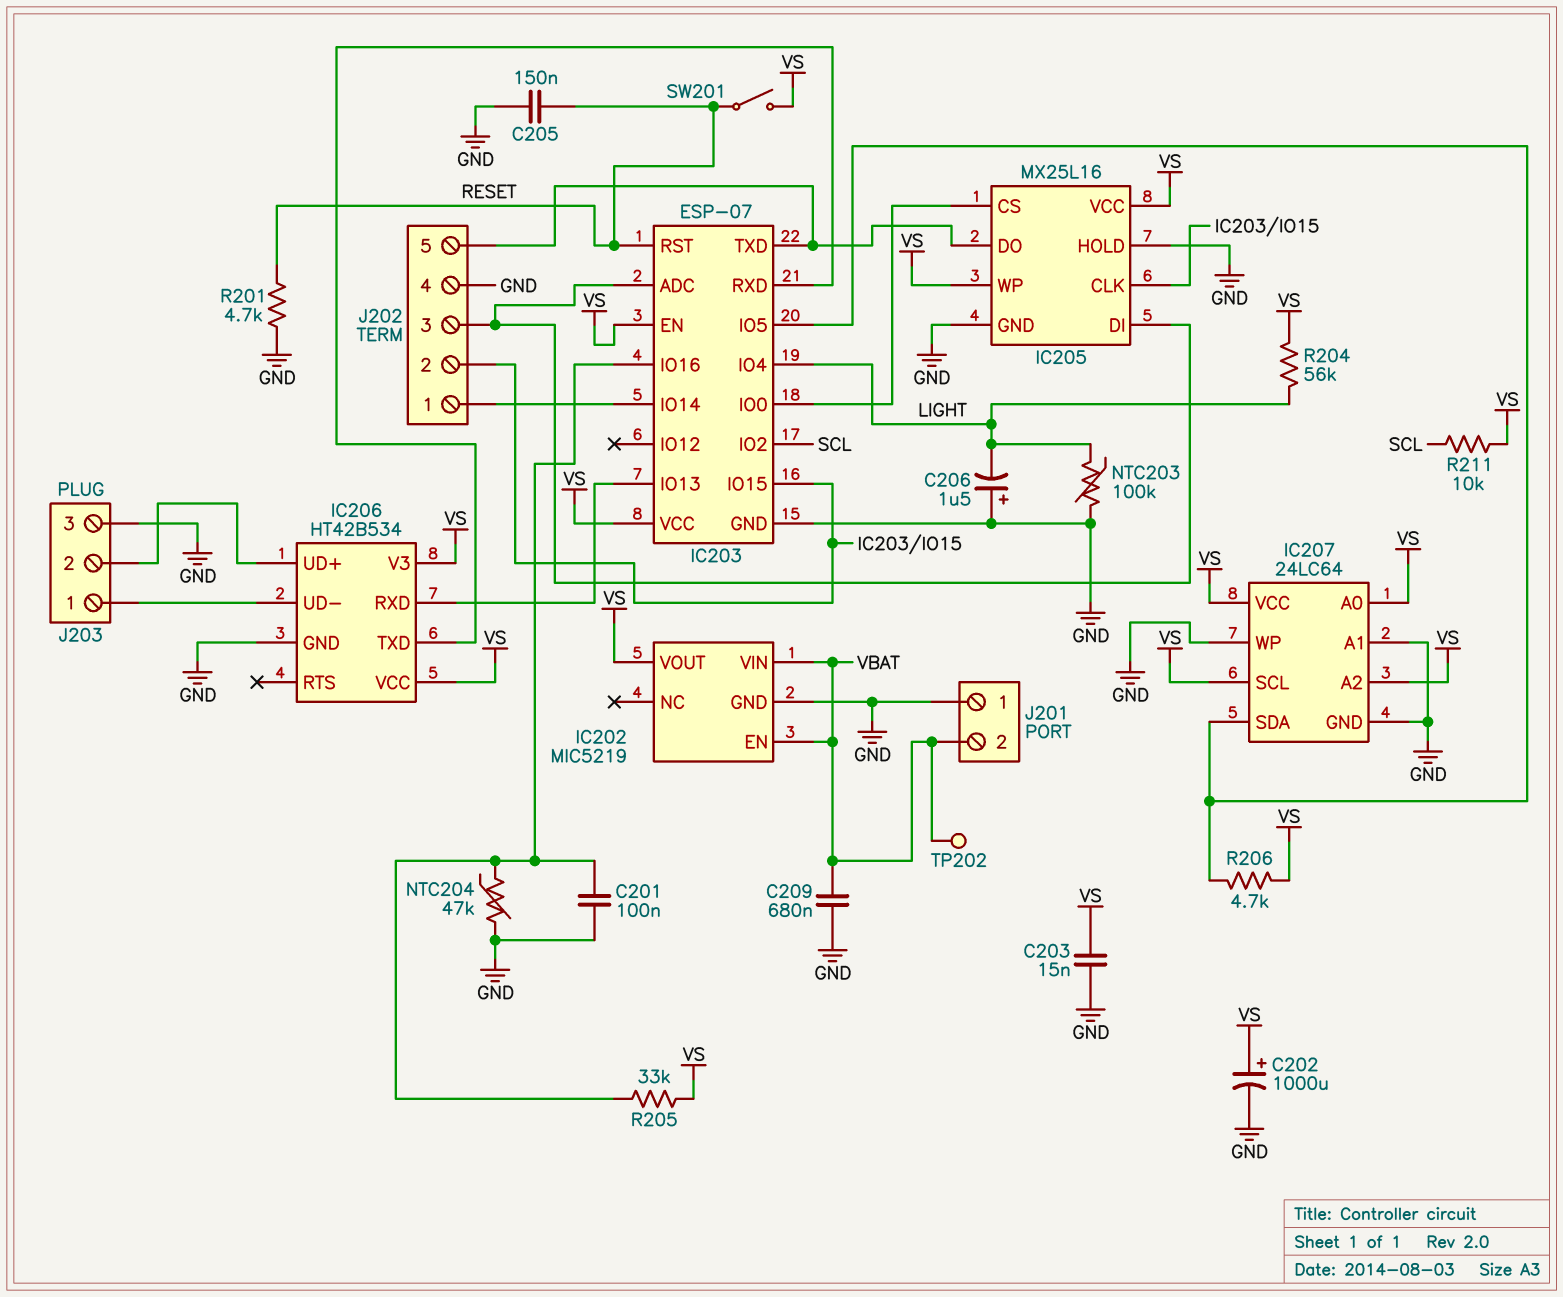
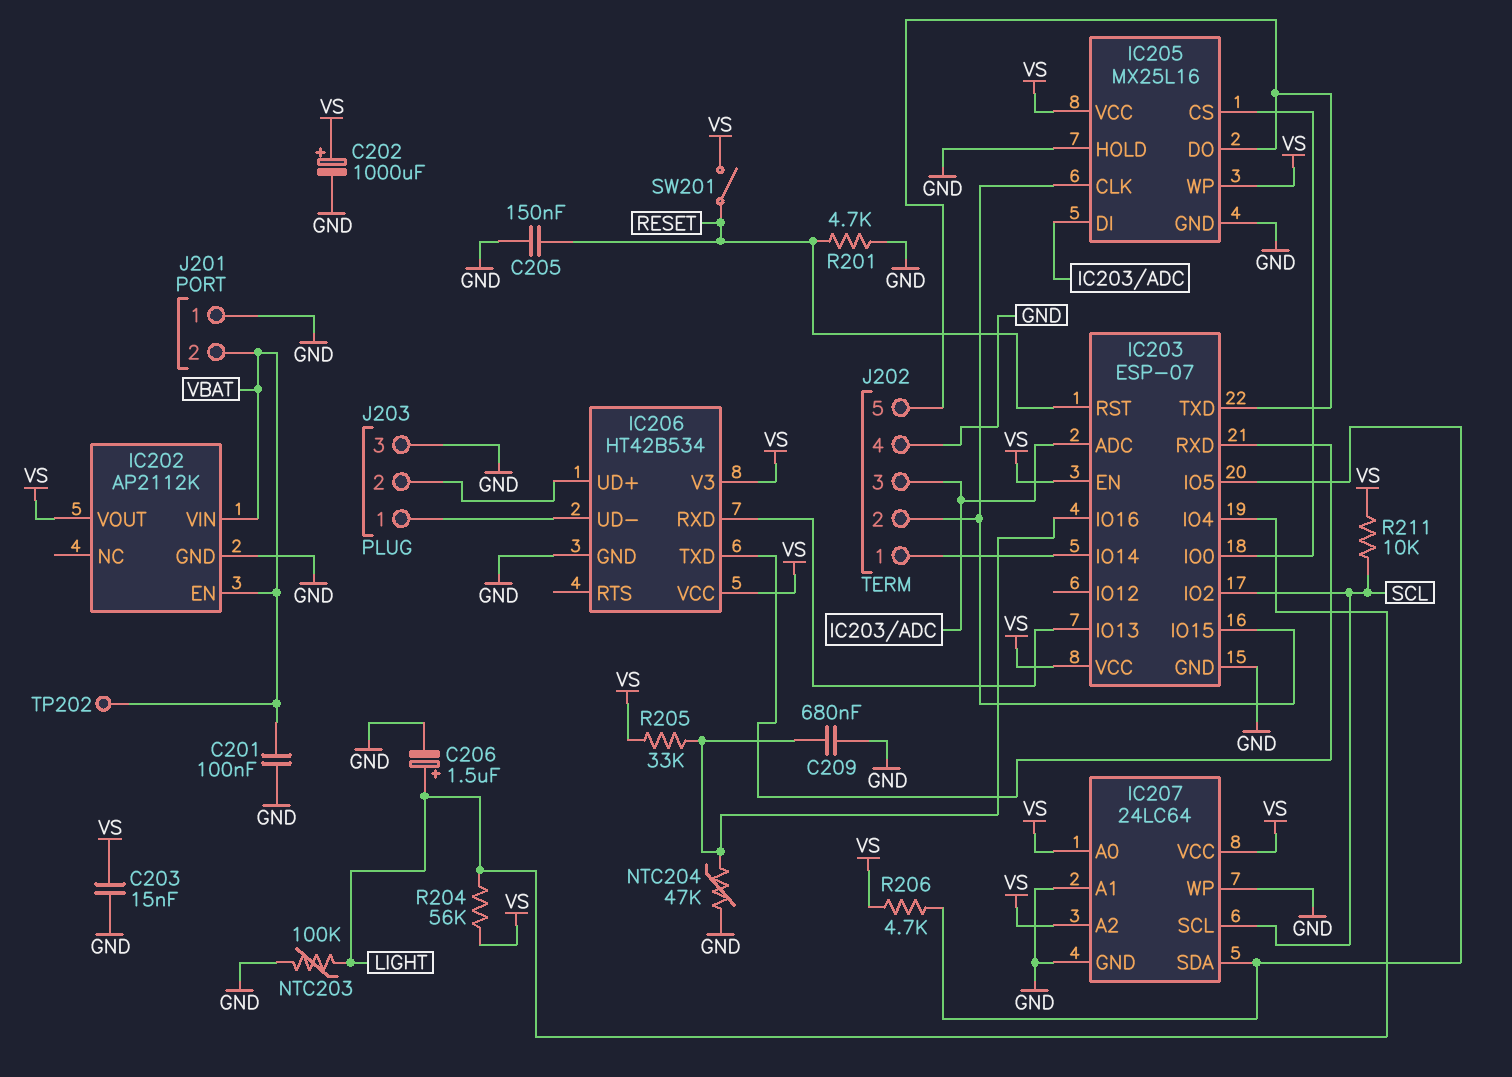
C201: 100nF (GND, IC203/IO16) -> 100nF (GND, VBAT)
C206: 1.5uF (plus GND, minus LIGHT) -> 1.5uF (plus LIGHT, minus GND)
C209: 680nF (GND, VBAT) -> 680nF (GND, IC203/IO16)
IC202: MIC5219 -> AP2112K
IC207 pin SCL: VS -> SCL

